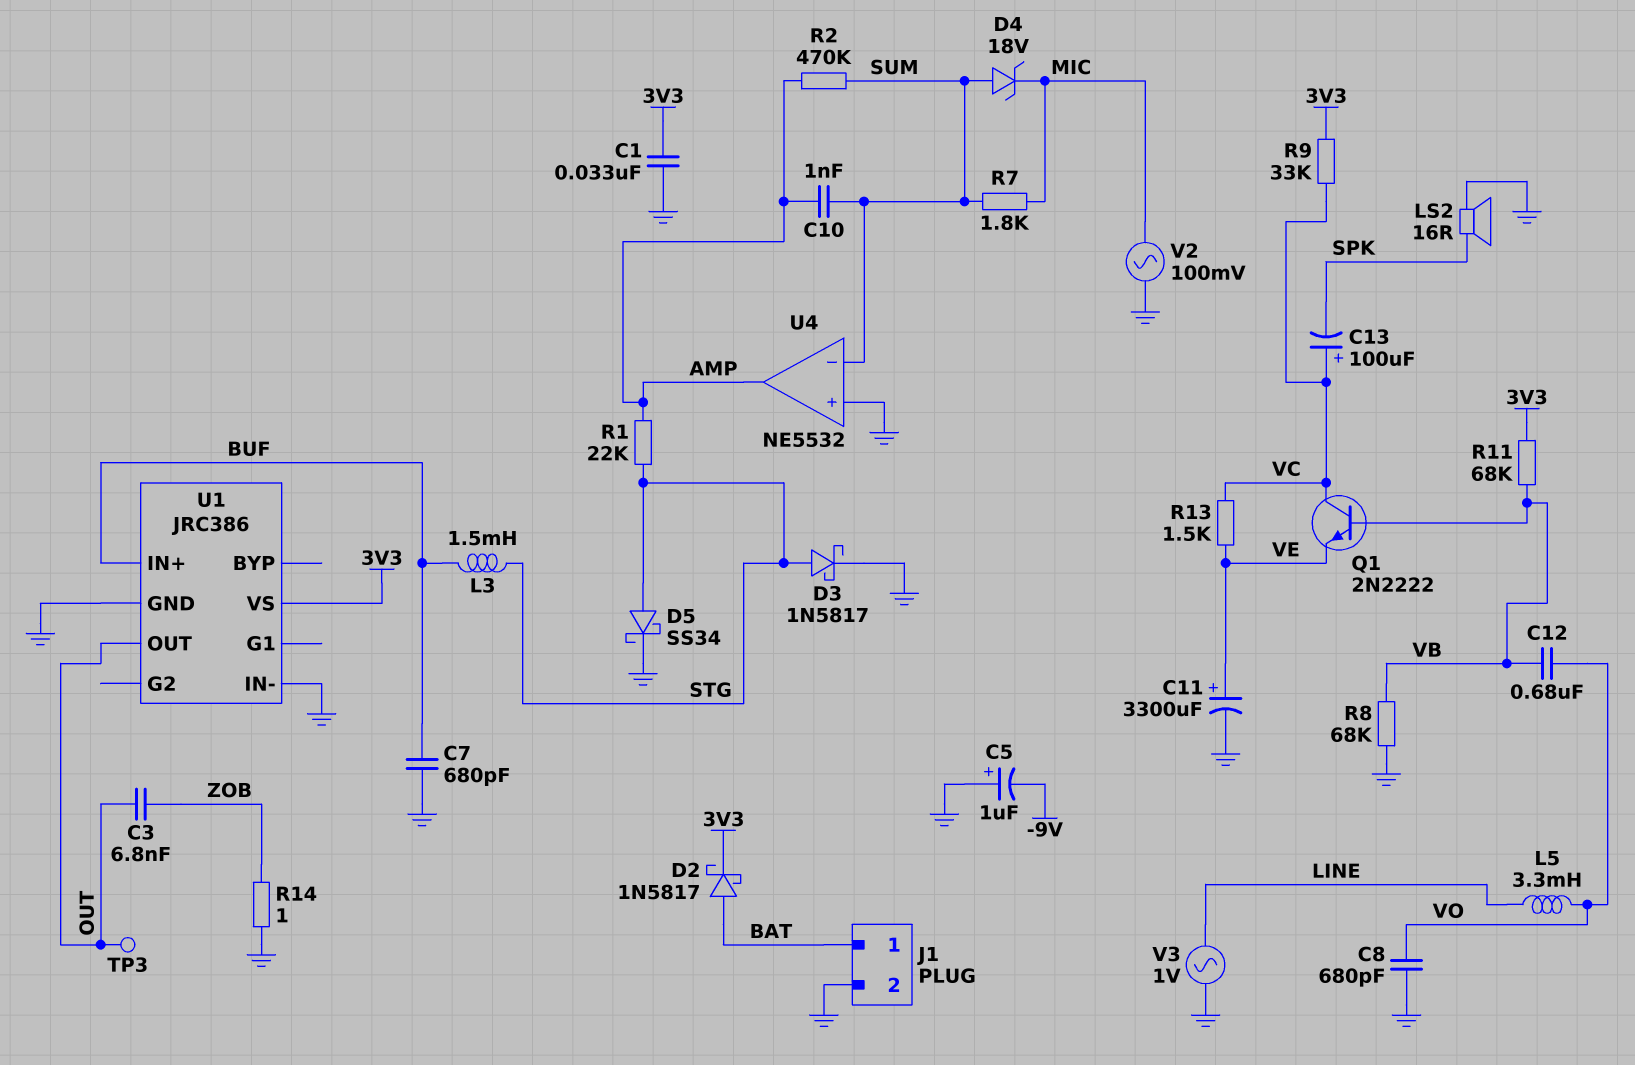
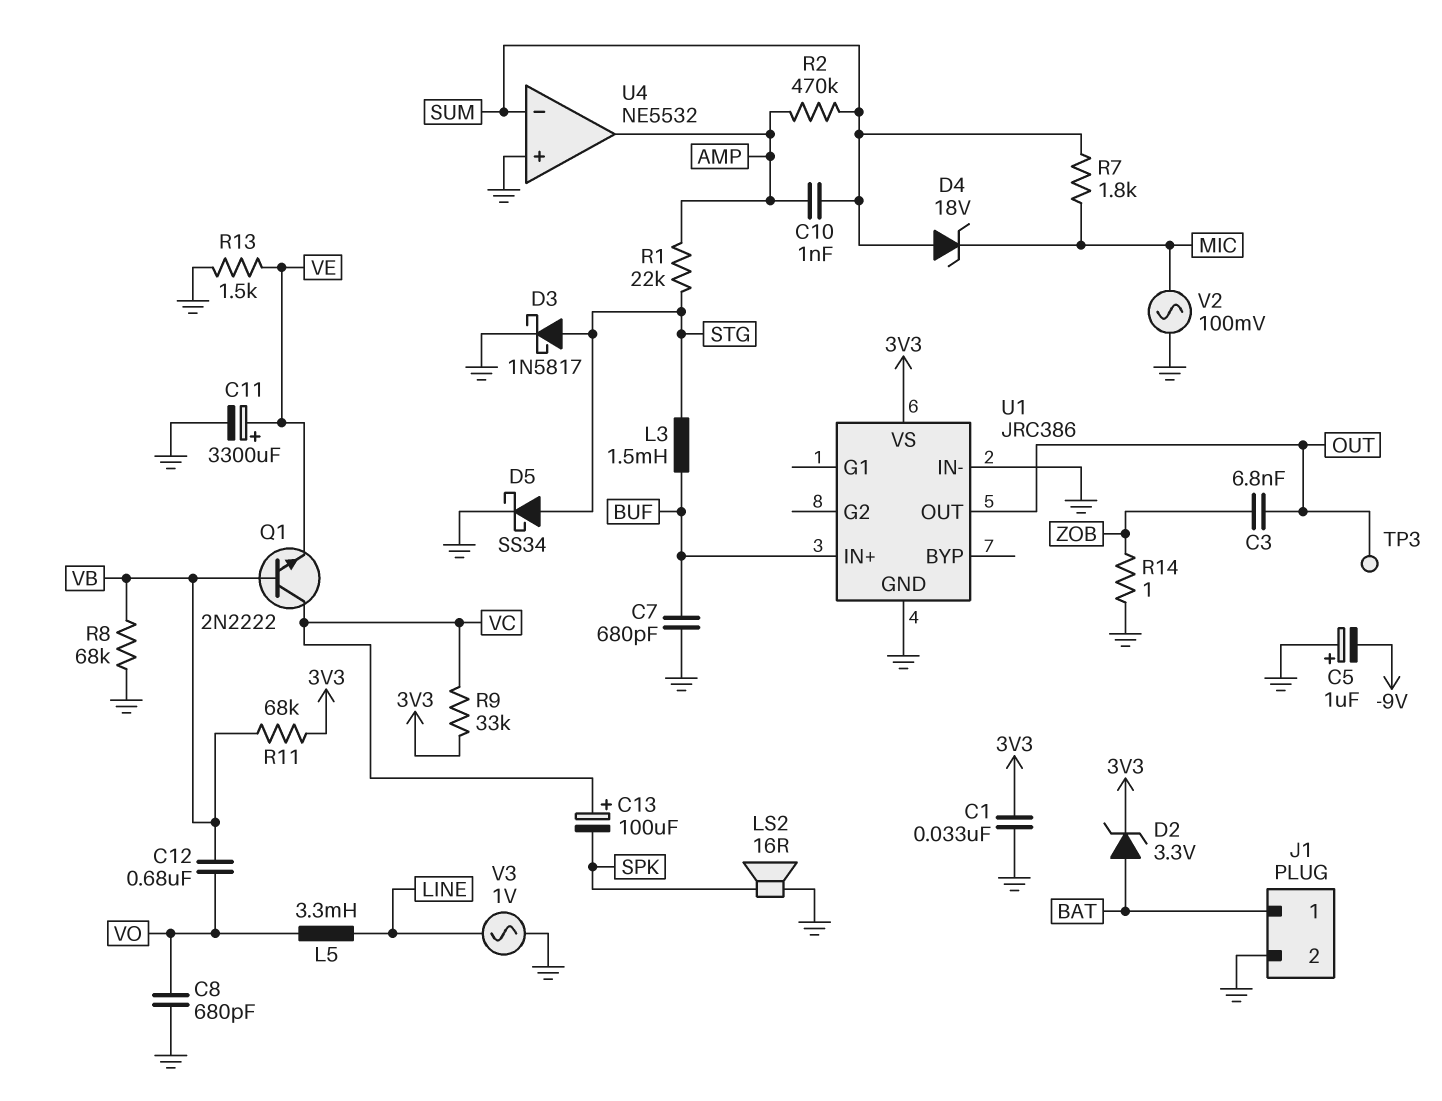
D2: schottky 1N5817 (A BAT, K 3V3) -> zener 3.3V (A BAT, K 3V3)
R13: 1.5k (VC, VE) -> 1.5k (GND, VE)

